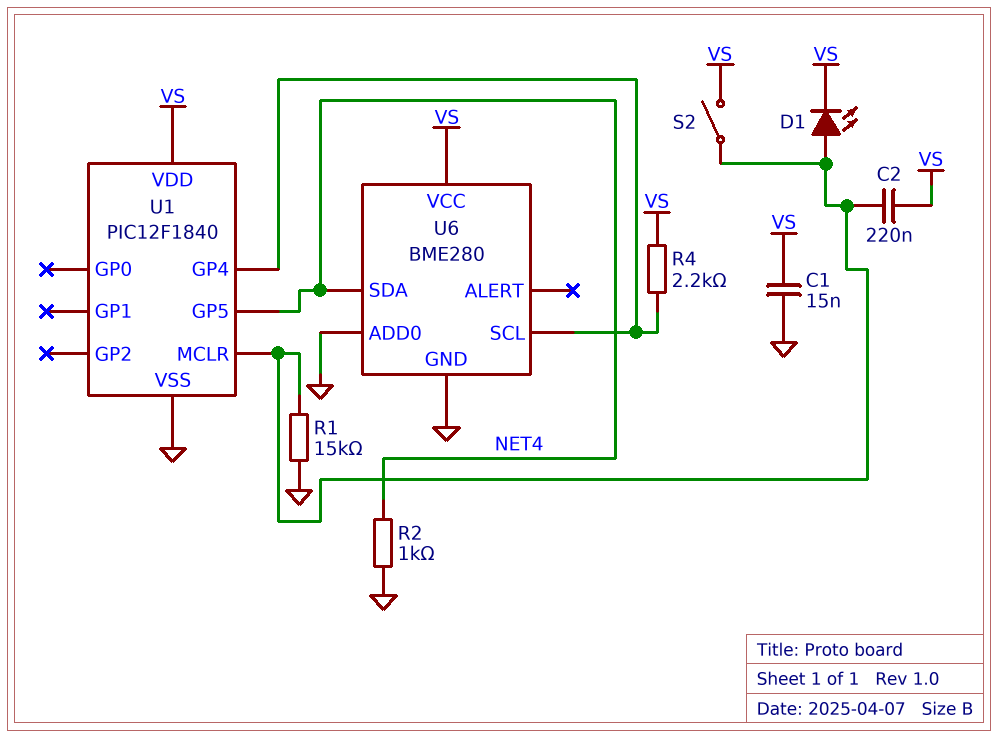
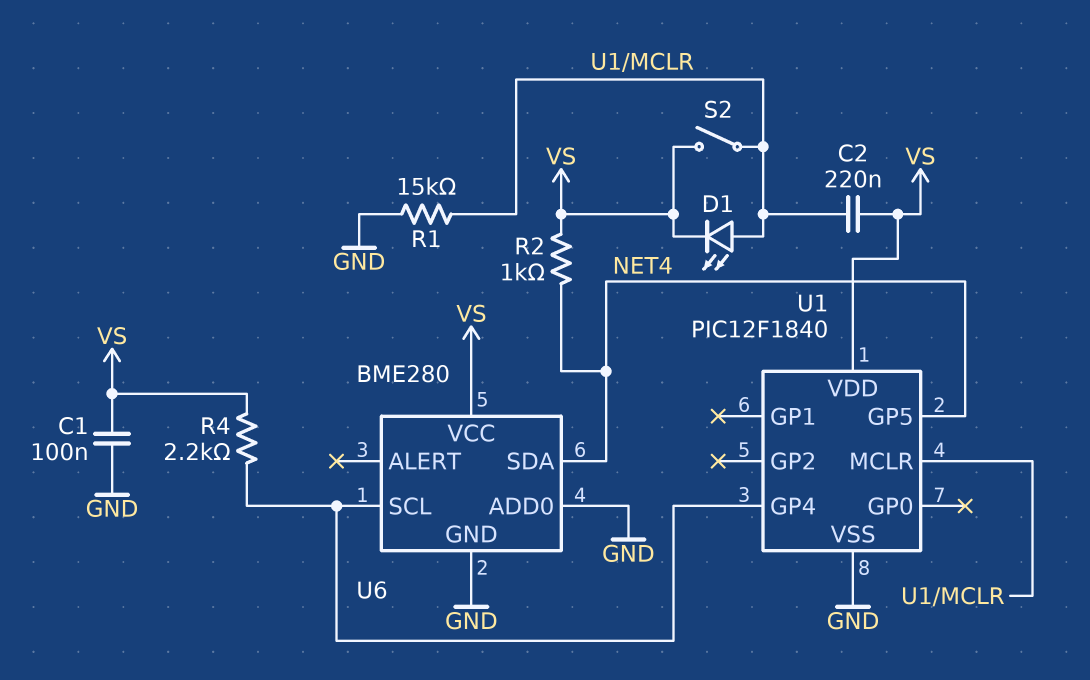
C1: 15nF (GND, VS) -> 100nF (GND, VS)
R2: 1k (GND, NET4) -> 1k (NET4, VS)

